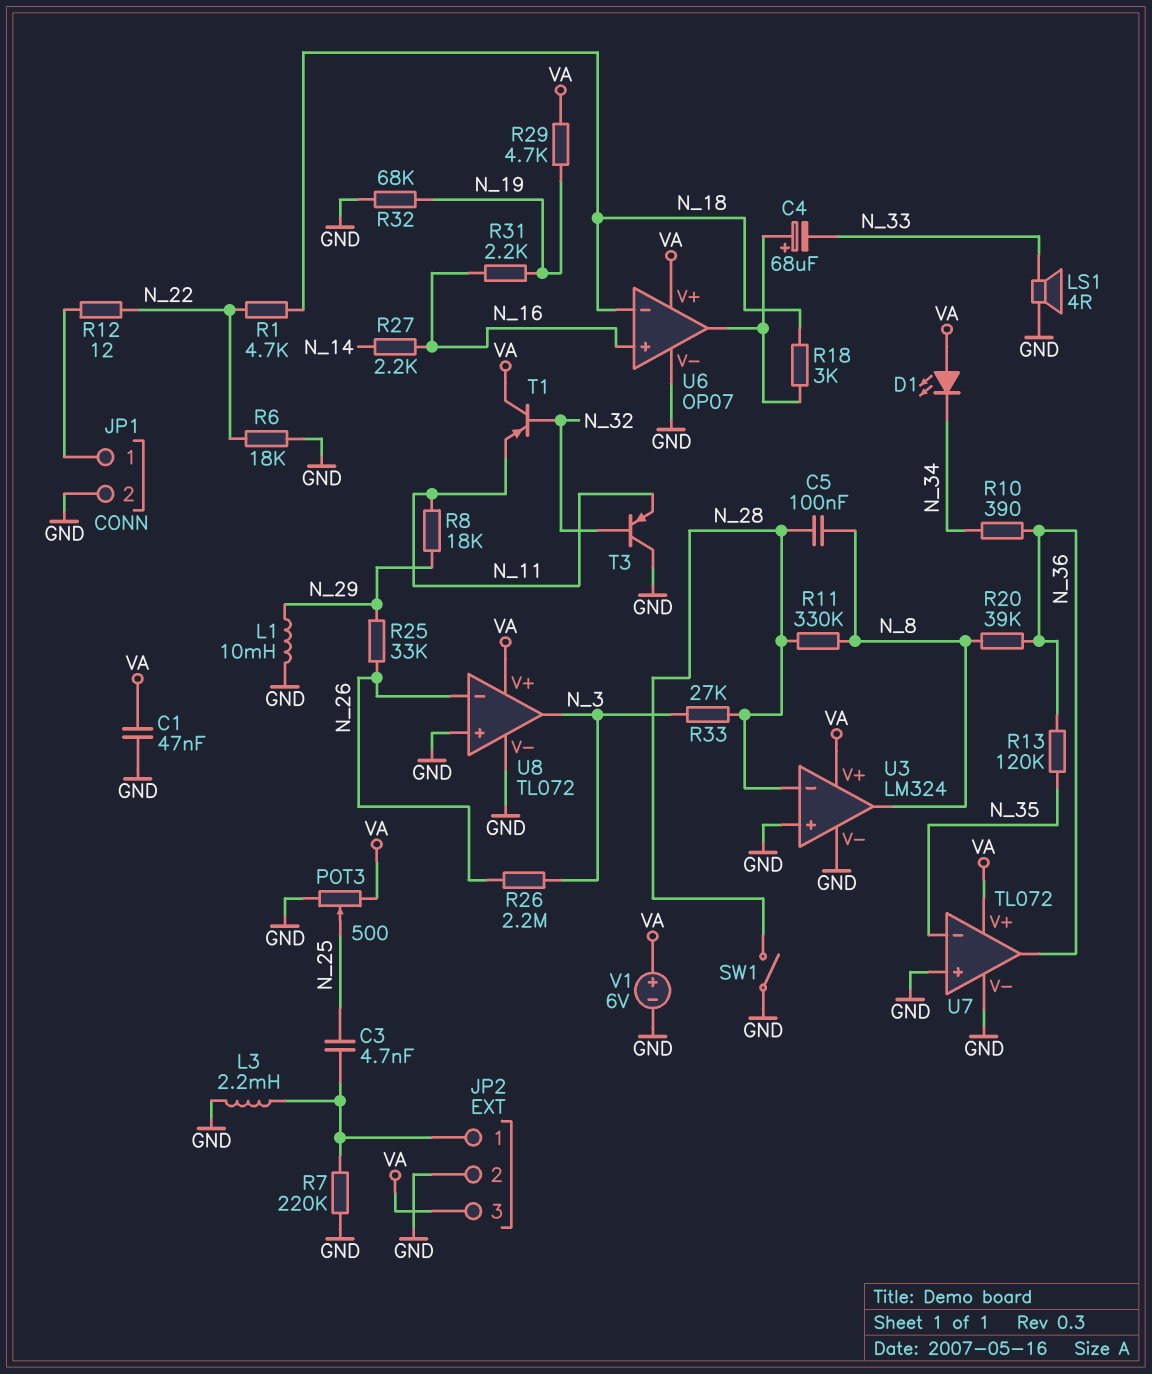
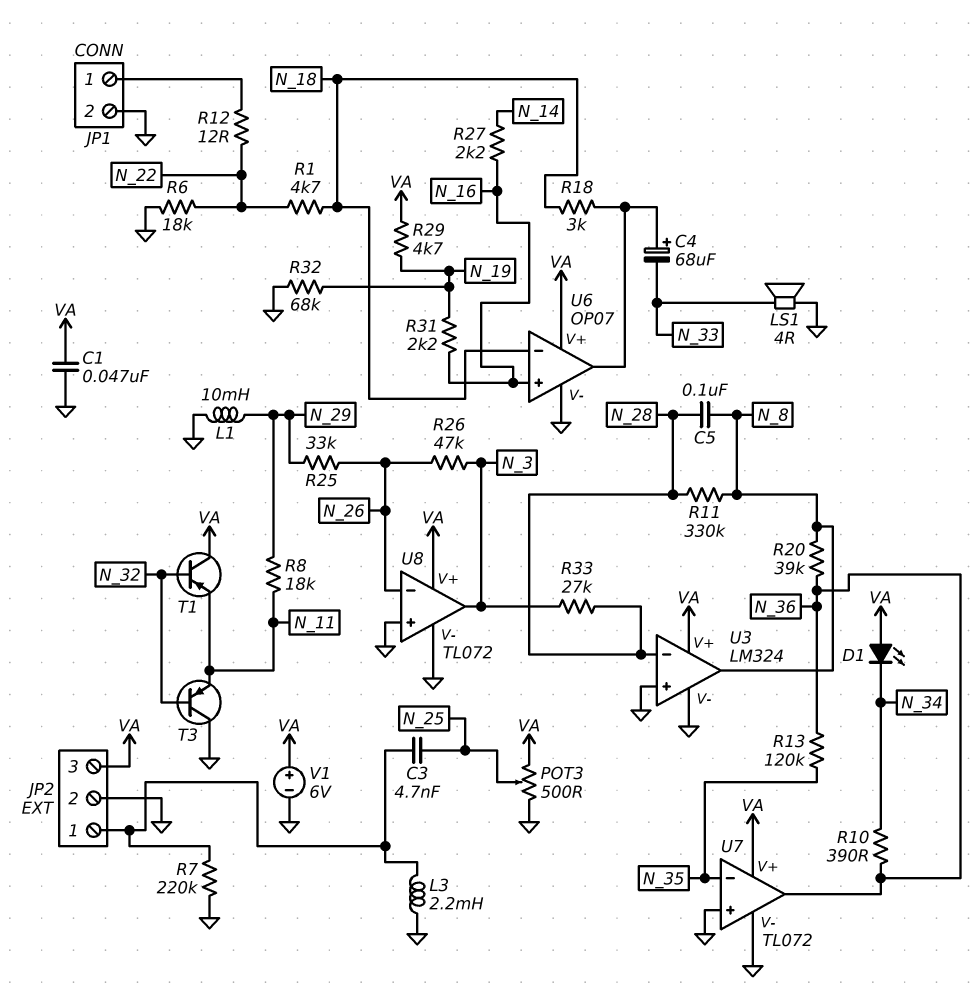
R26: 2.2M (N_3, N_26) -> 47k (N_3, N_26)
SW1: switch (GND, N_28) -> none

